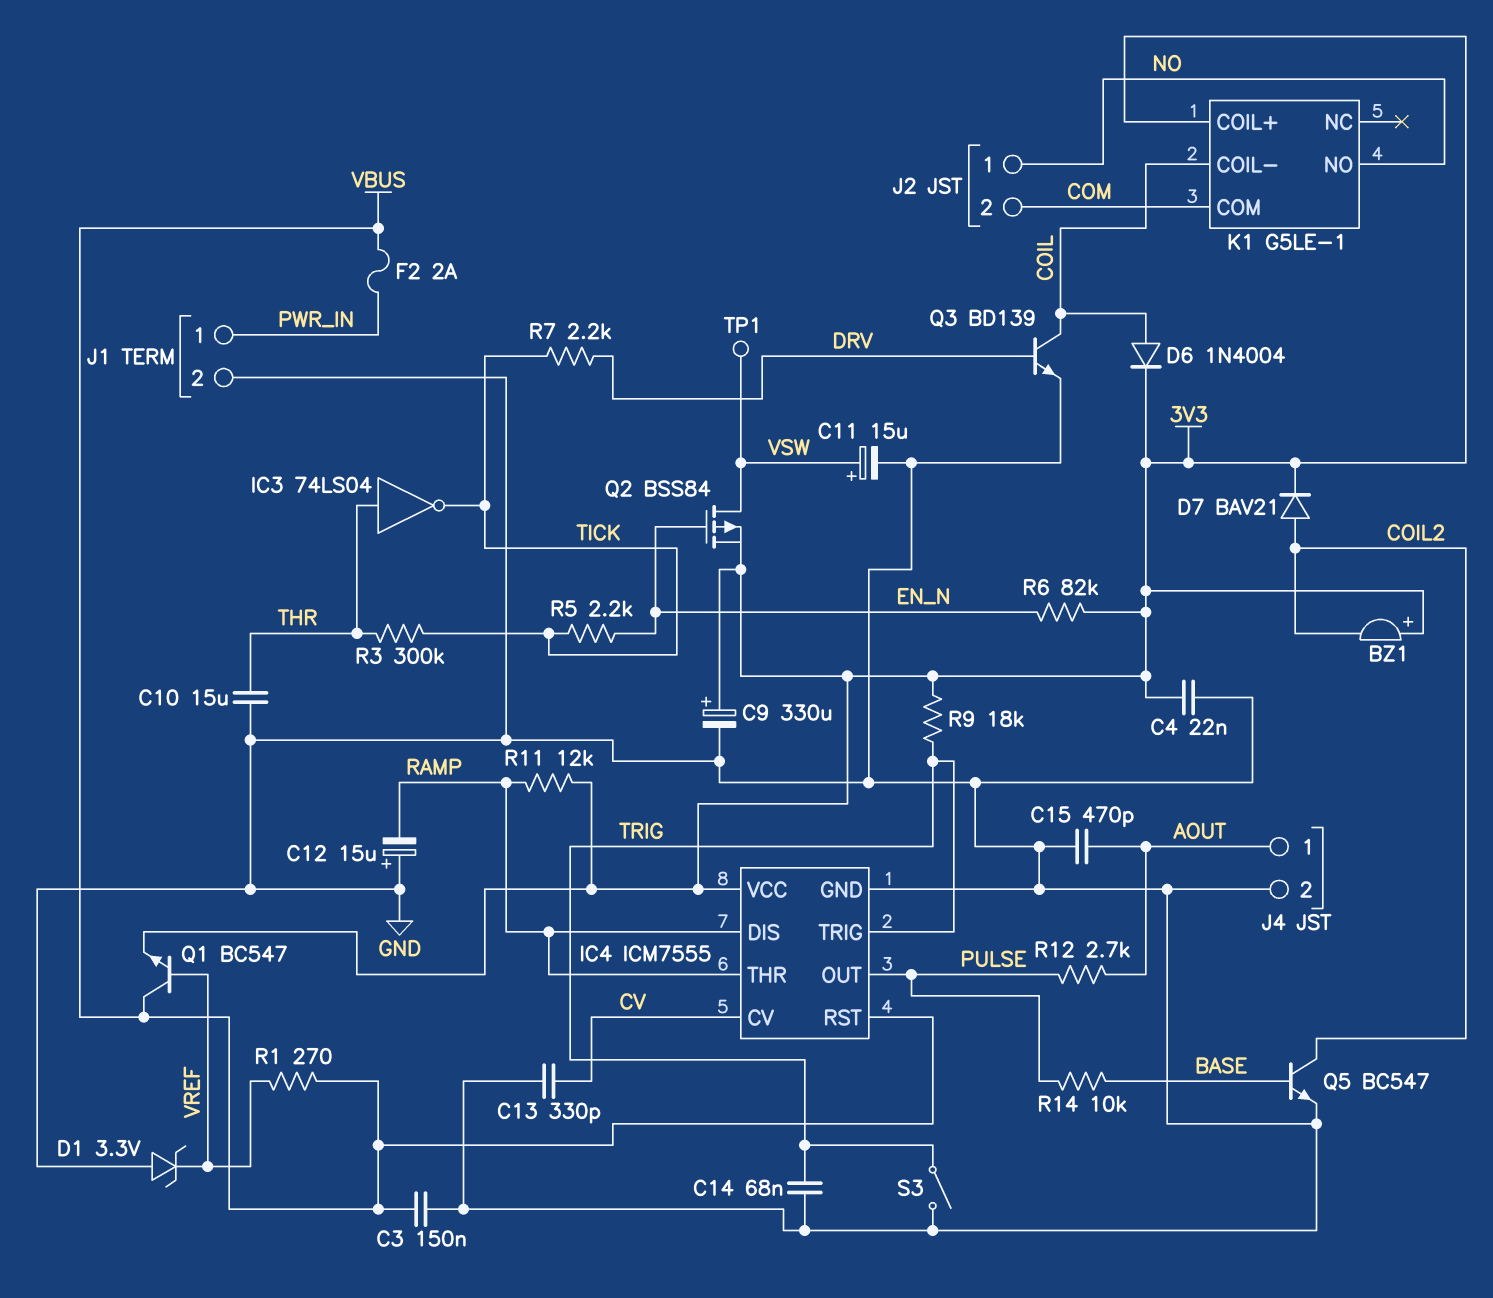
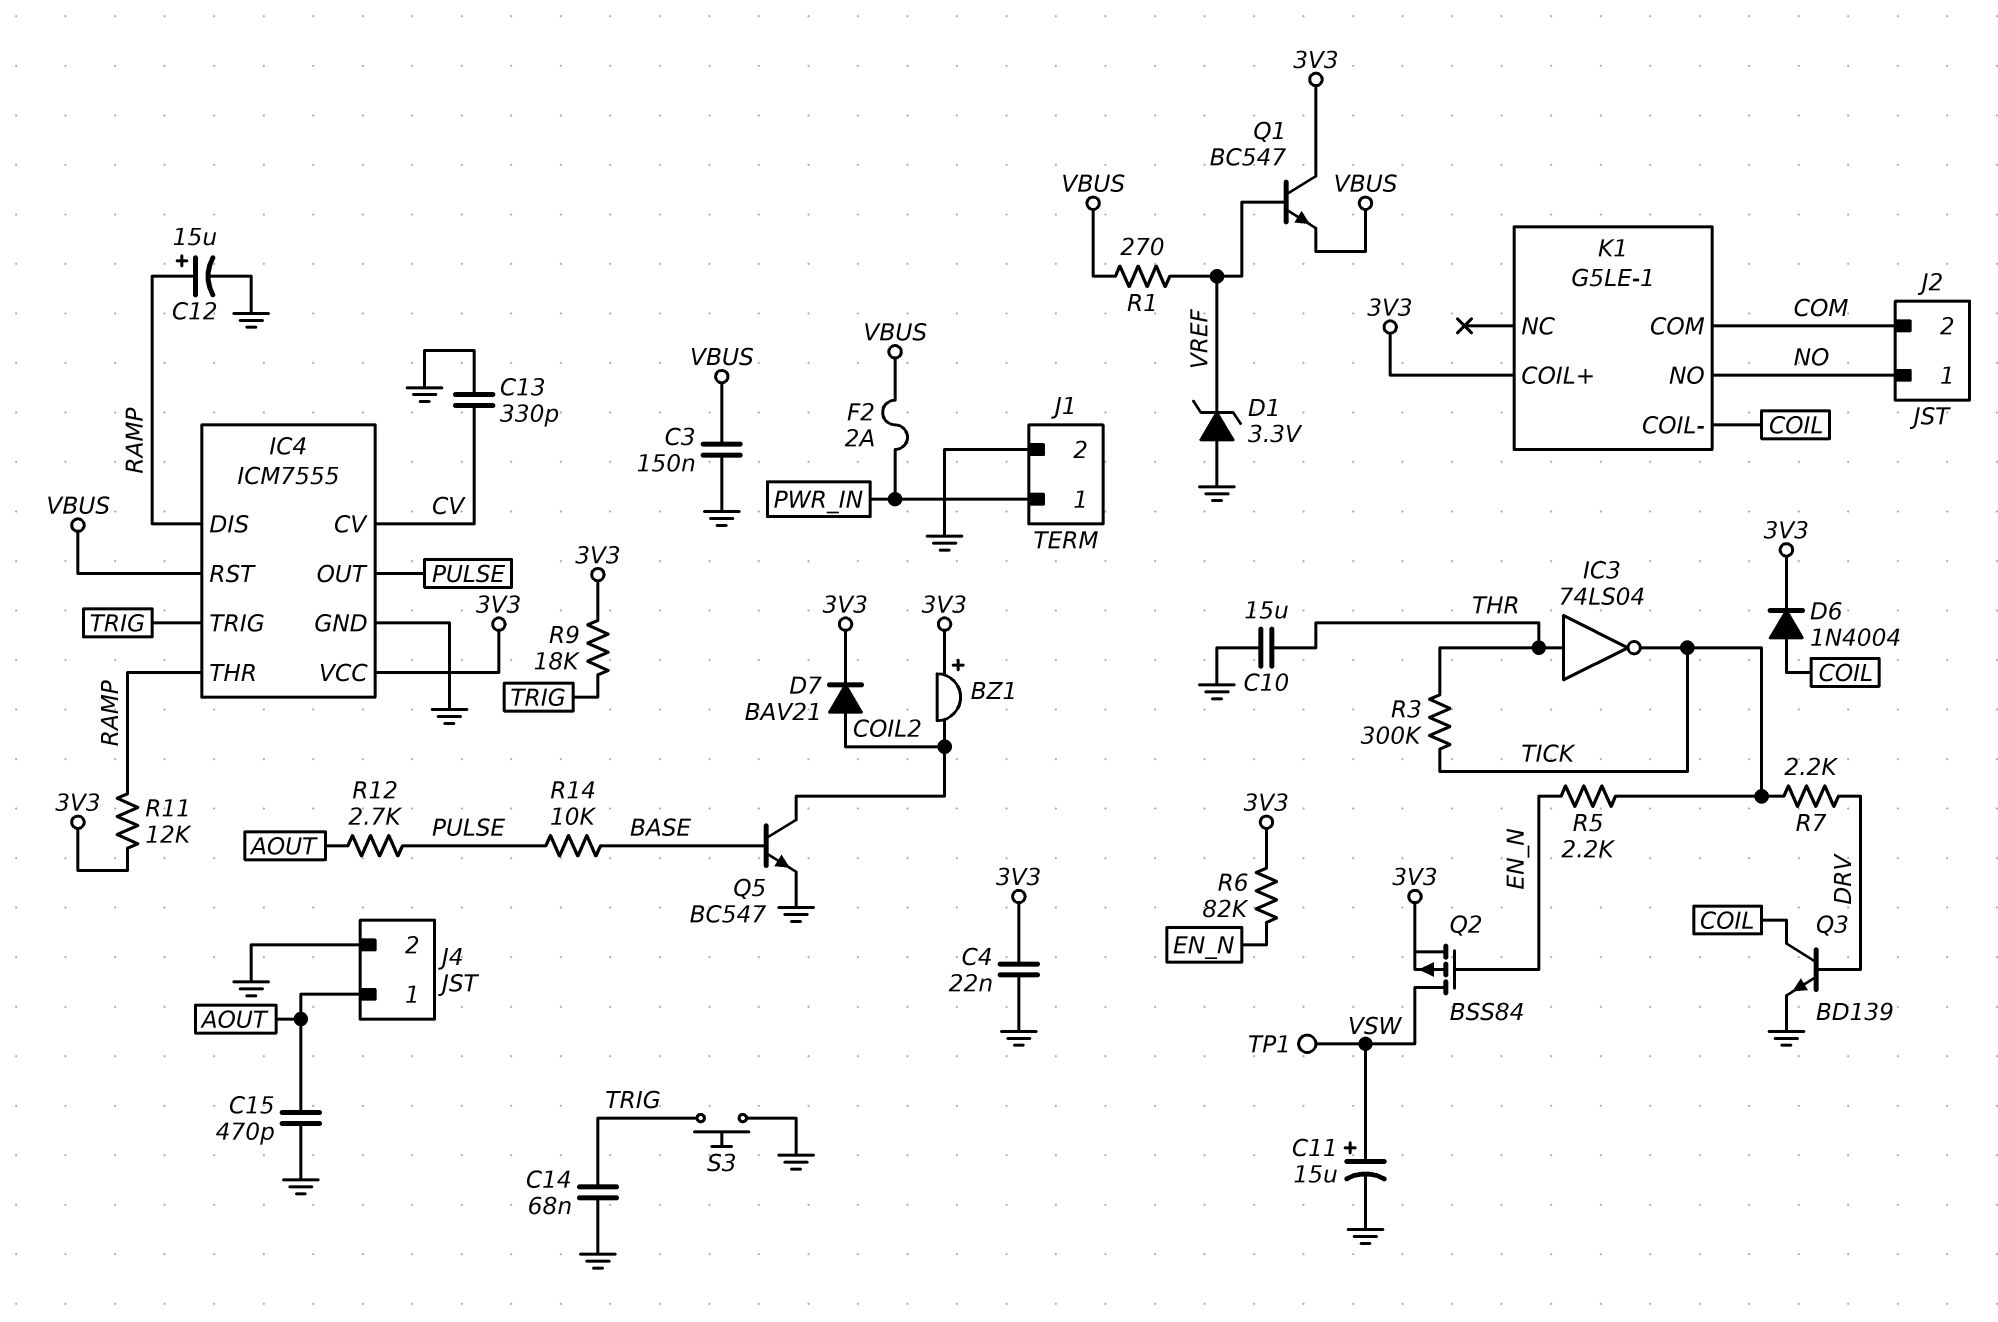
C9: 330uF (plus 3V3, minus GND) -> none
C12: 15uF (plus GND, minus RAMP) -> 15uF (plus RAMP, minus GND)
Q1: NPN BC547 (B VREF, C VBUS, E 3V3) -> NPN BC547 (B VREF, C 3V3, E VBUS)
S3: switch (GND, TRIG) -> button (GND, TRIG)

